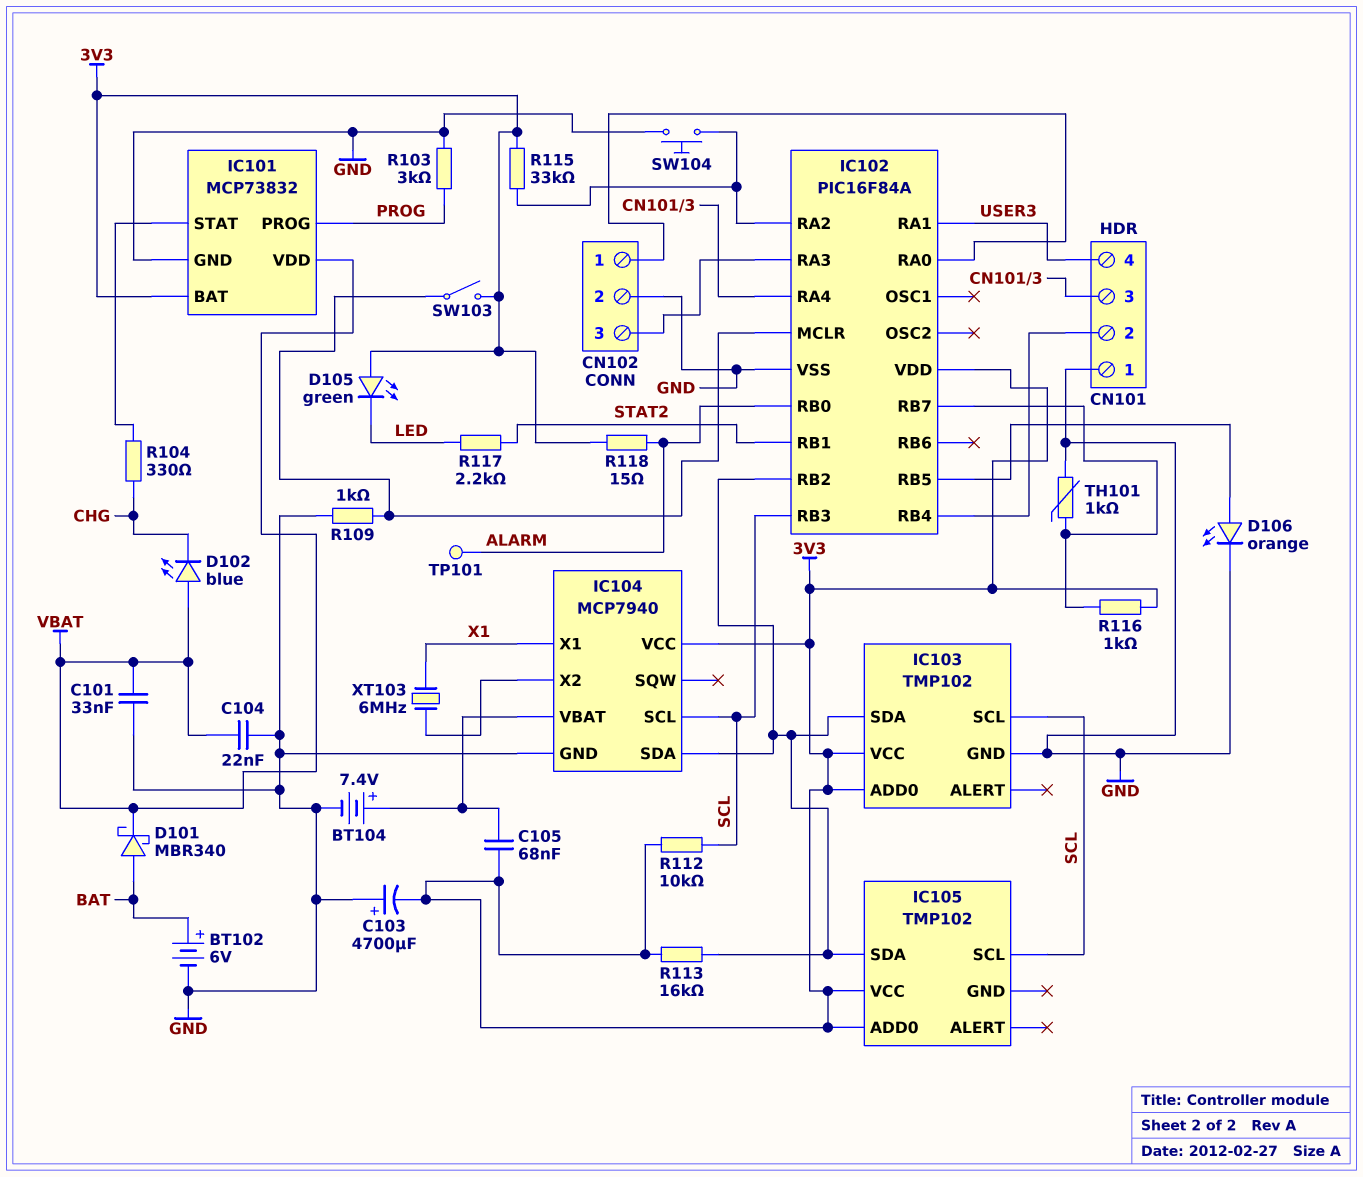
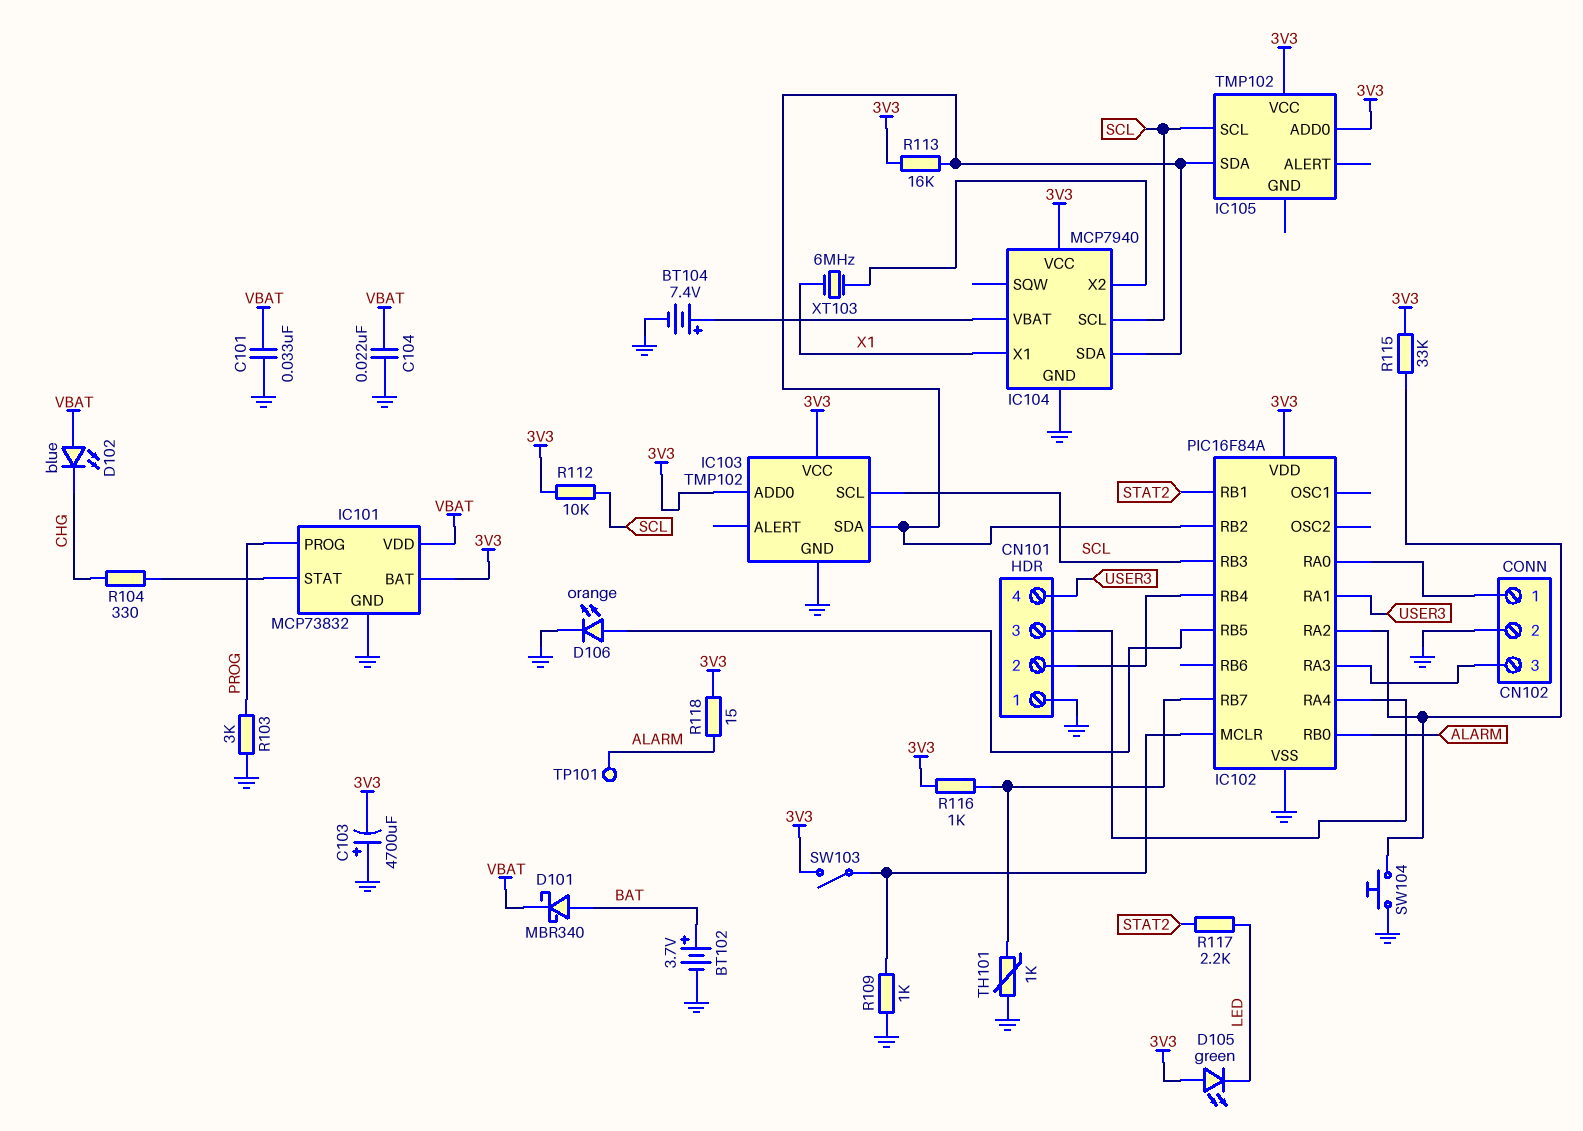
BT102: 6V (plus BAT, minus GND) -> 3.7V (plus BAT, minus GND)
C105: 68nF (3V3, IC104/VBAT) -> none

